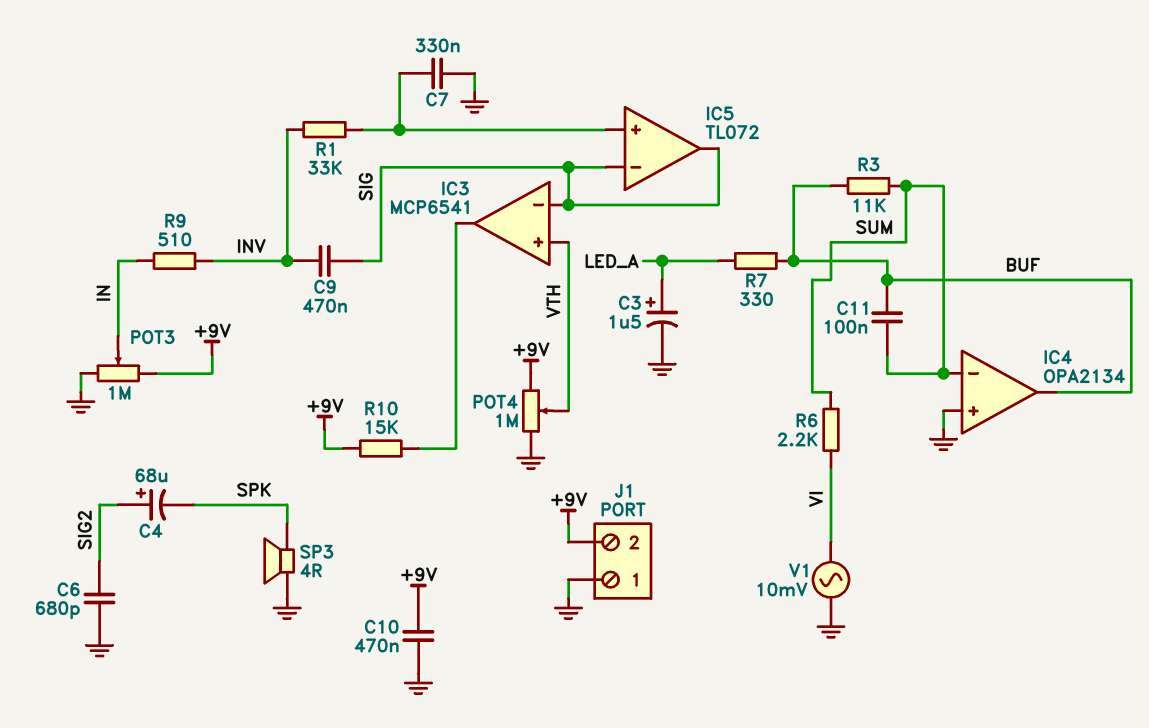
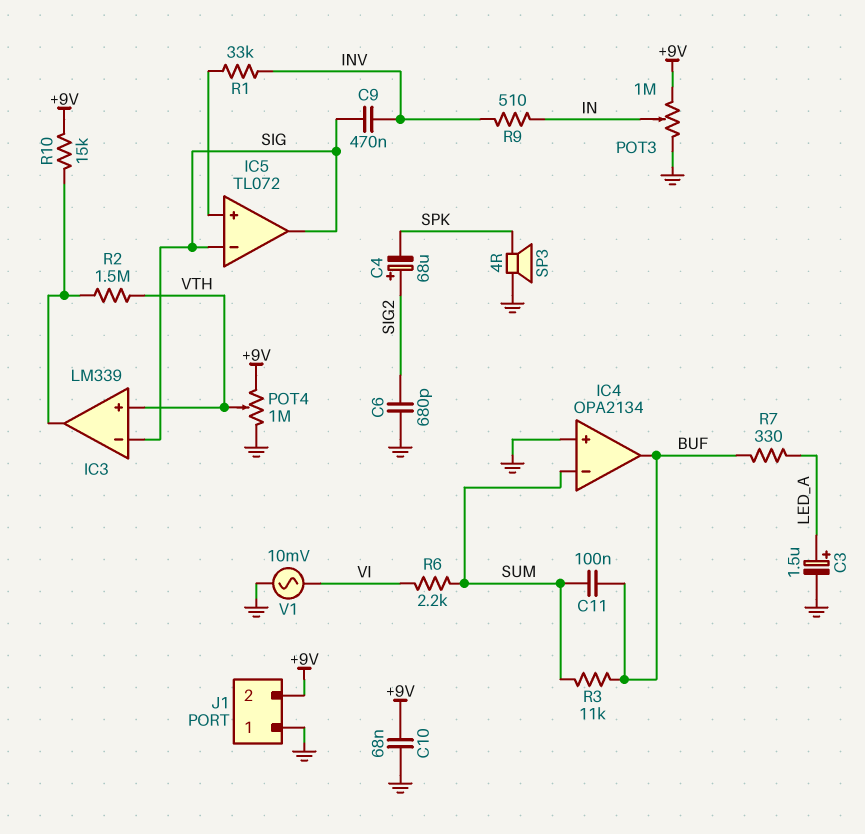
C7: 330nF (GND, IC5/in+) -> none
C10: 470nF (+9V, GND) -> 68nF (+9V, GND)
IC3: MCP6541 -> LM339
R2: none -> 1.5M (IC3/out, VTH)

